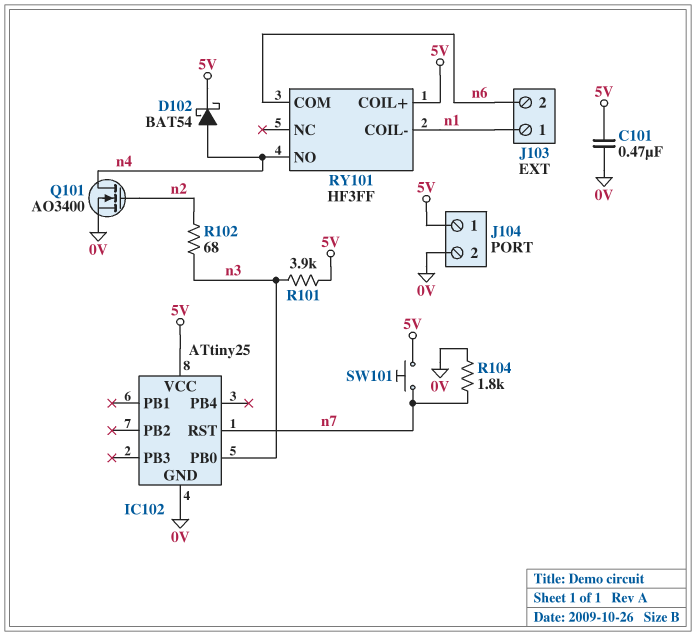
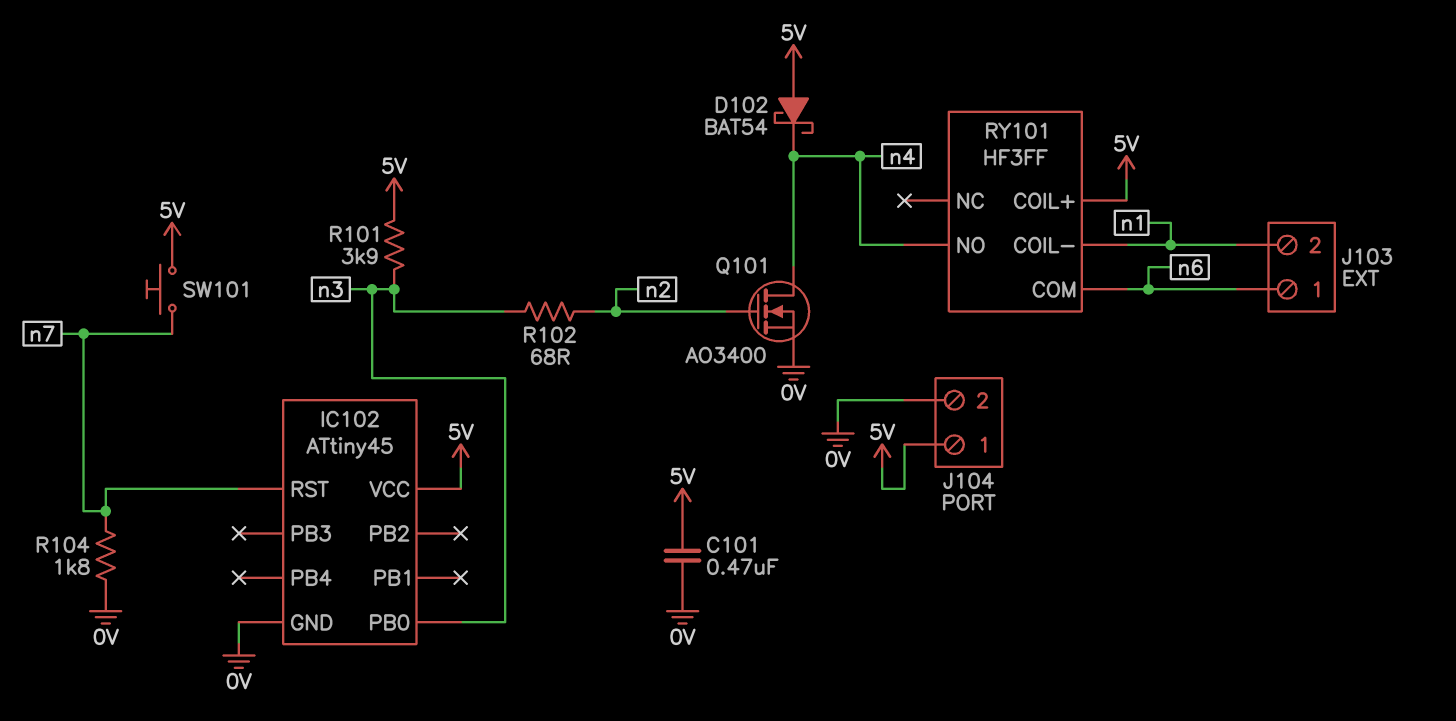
D102: schottky BAT54 (A n4, K 5V) -> schottky BAT54 (A 5V, K n4)
IC102: ATtiny25 -> ATtiny45
J103 pin 1: n1 -> n6
J103 pin 2: n6 -> n1

